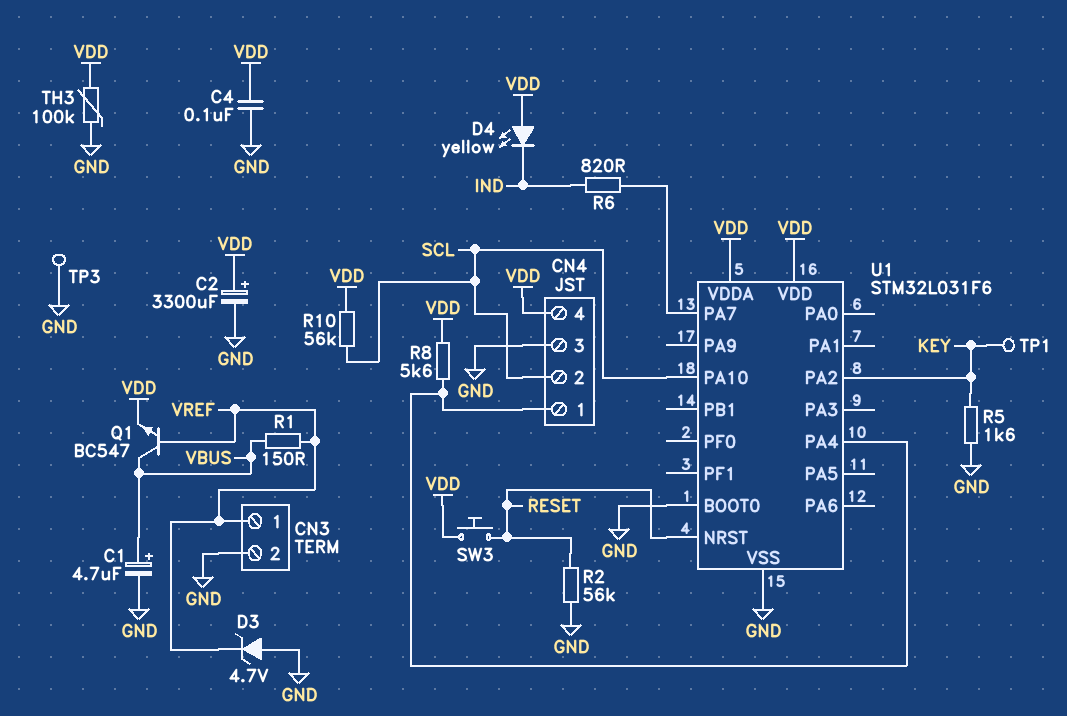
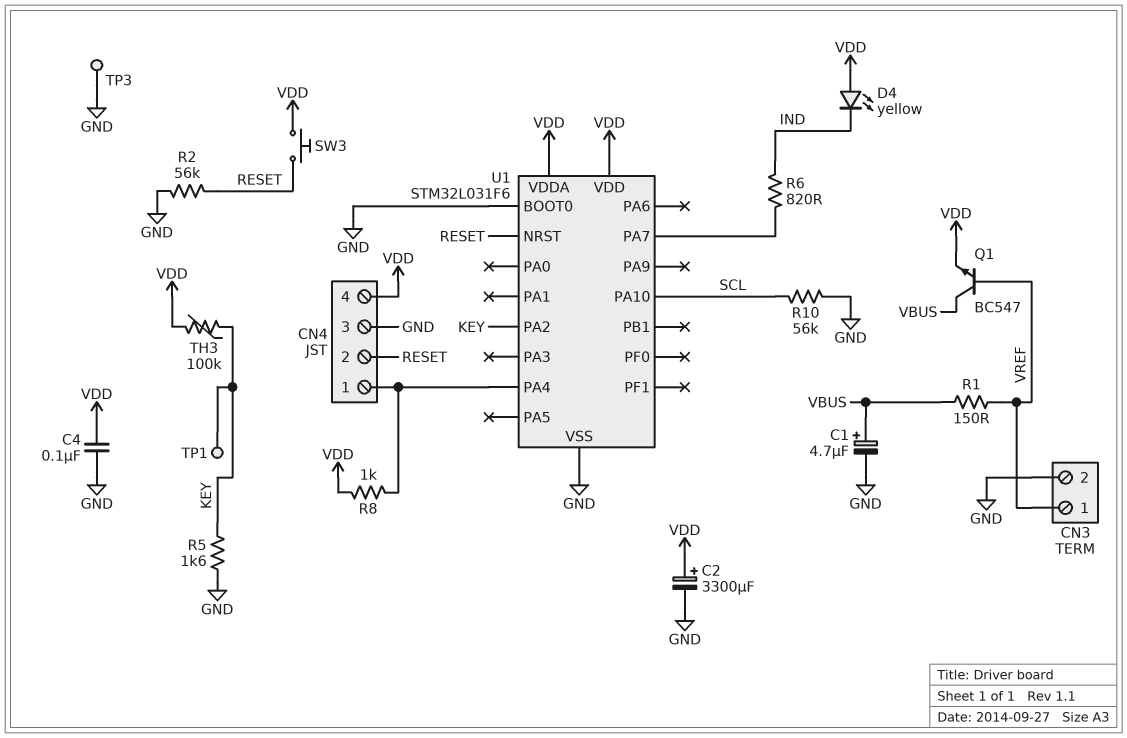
CN4 pin 2: SCL -> RESET
D3: zener 4.7V (A GND, K VREF) -> none
R8: 5.6k (CN4/1, VDD) -> 1k (CN4/1, VDD)
R10: 56k (SCL, VDD) -> 56k (GND, SCL)
TH3: 100k (GND, VDD) -> 100k (KEY, VDD)

